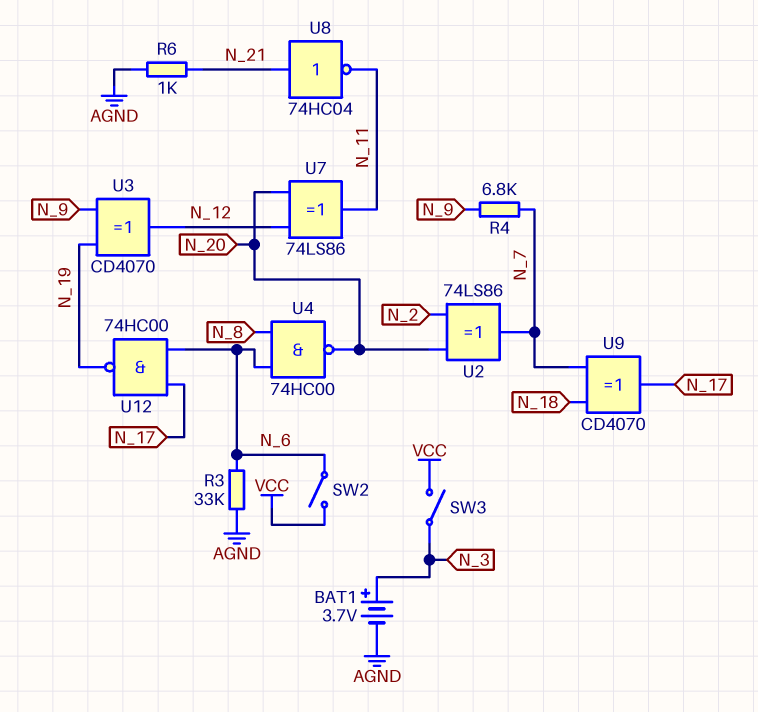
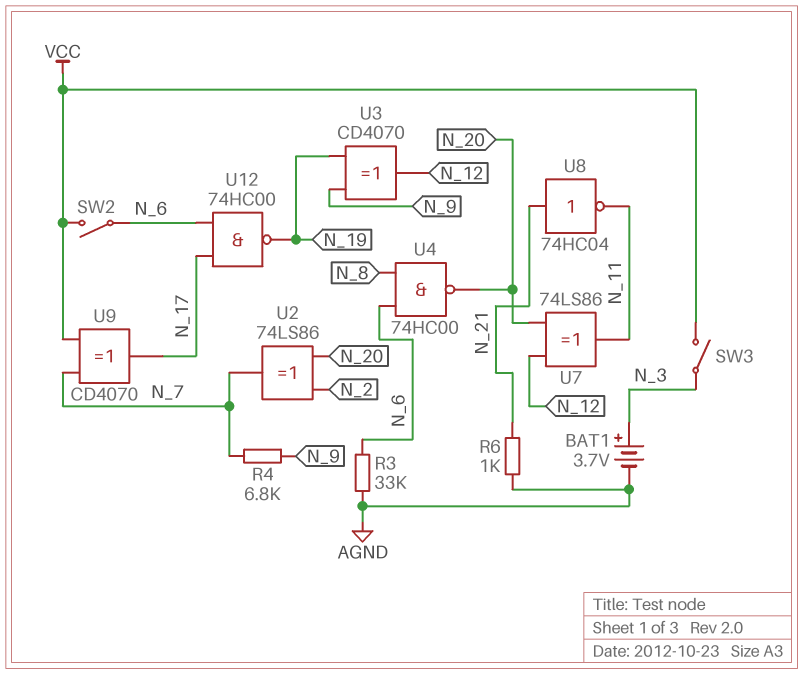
U9: XOR CD4070 (in N_7, in N_18, out N_17) -> XOR CD4070 (in N_7, in VCC, out N_17)

